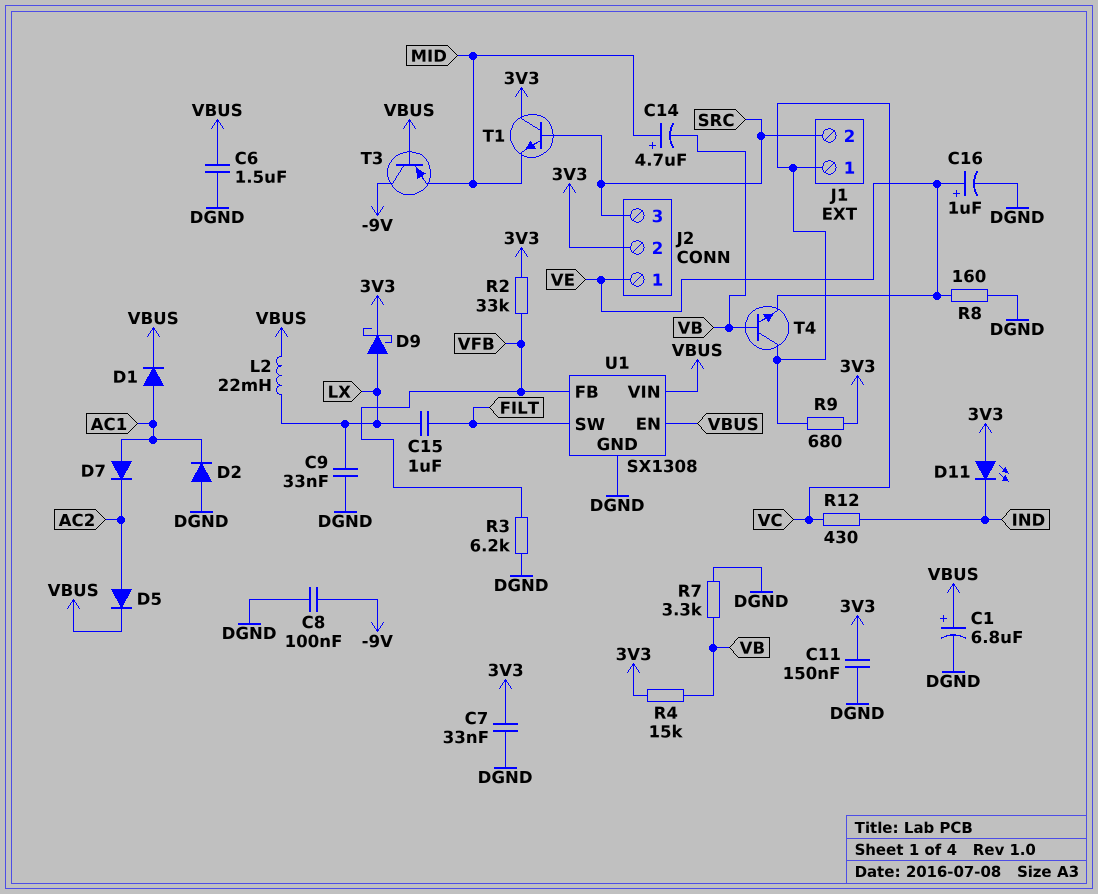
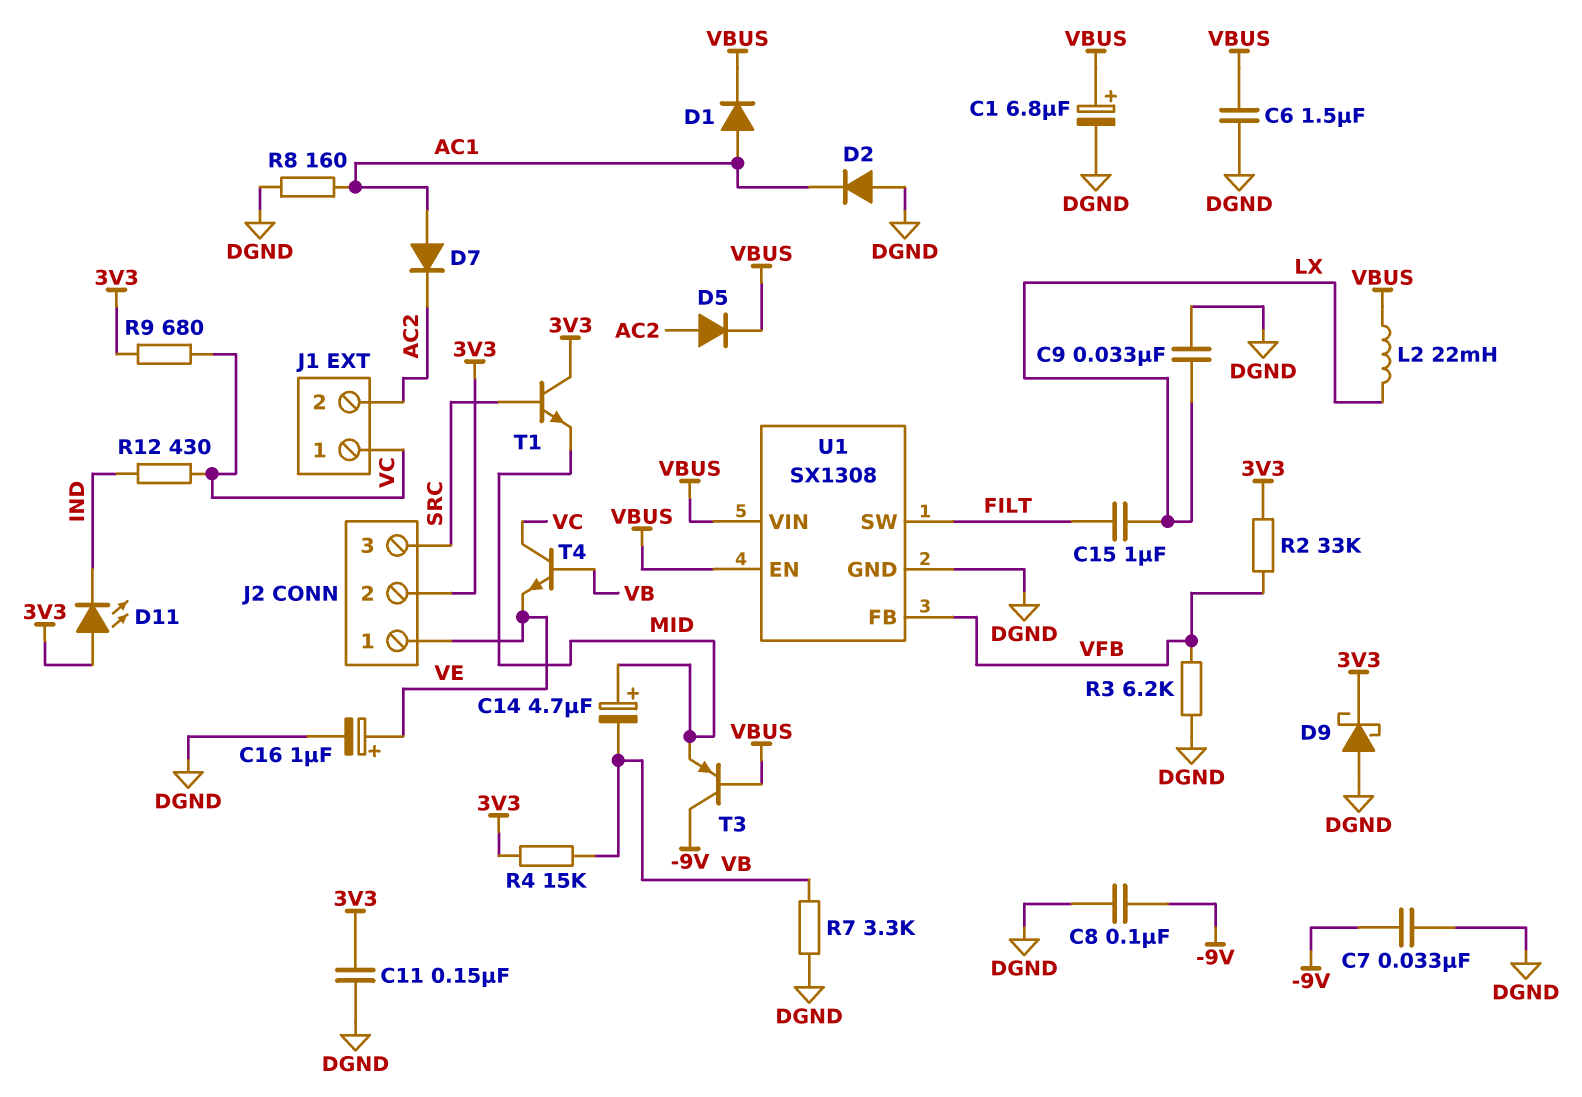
C7: 33nF (3V3, DGND) -> 33nF (-9V, DGND)
D9: schottky (A LX, K 3V3) -> schottky (A DGND, K 3V3)
J1 pin 2: SRC -> AC2
R8: 160 (DGND, VE) -> 160 (AC1, DGND)

